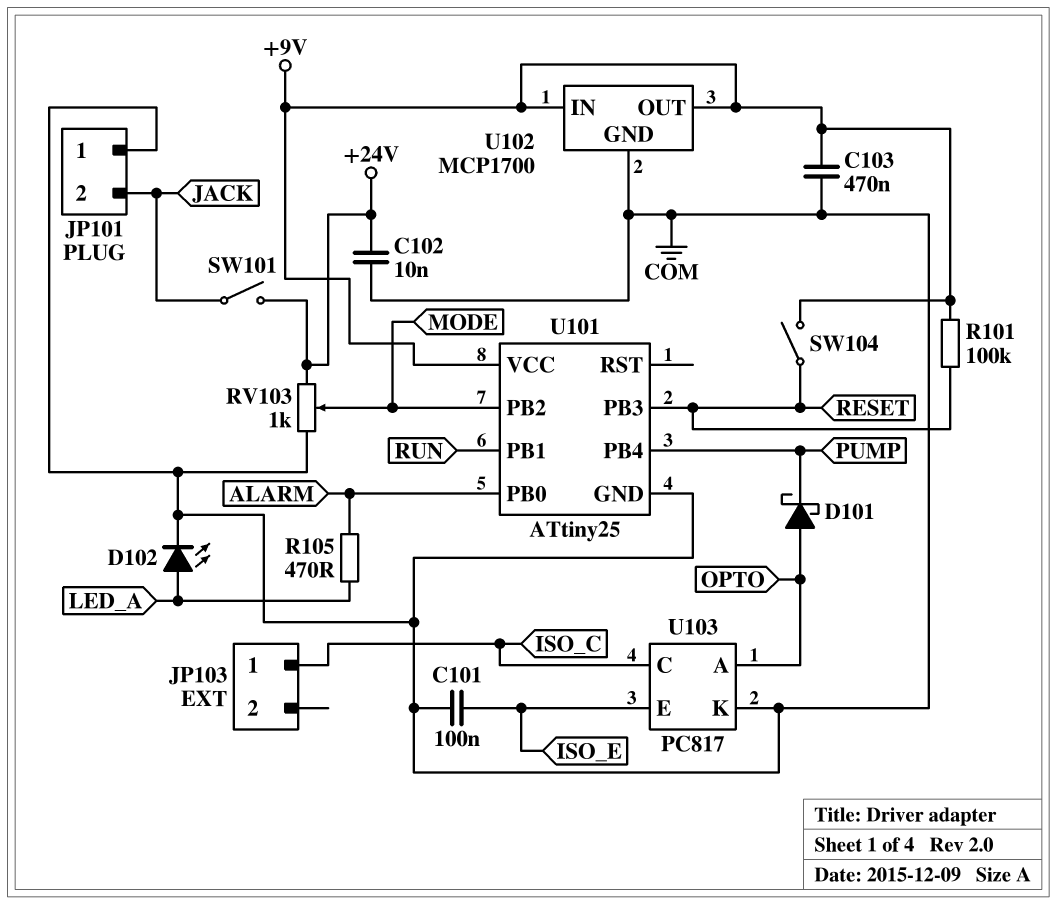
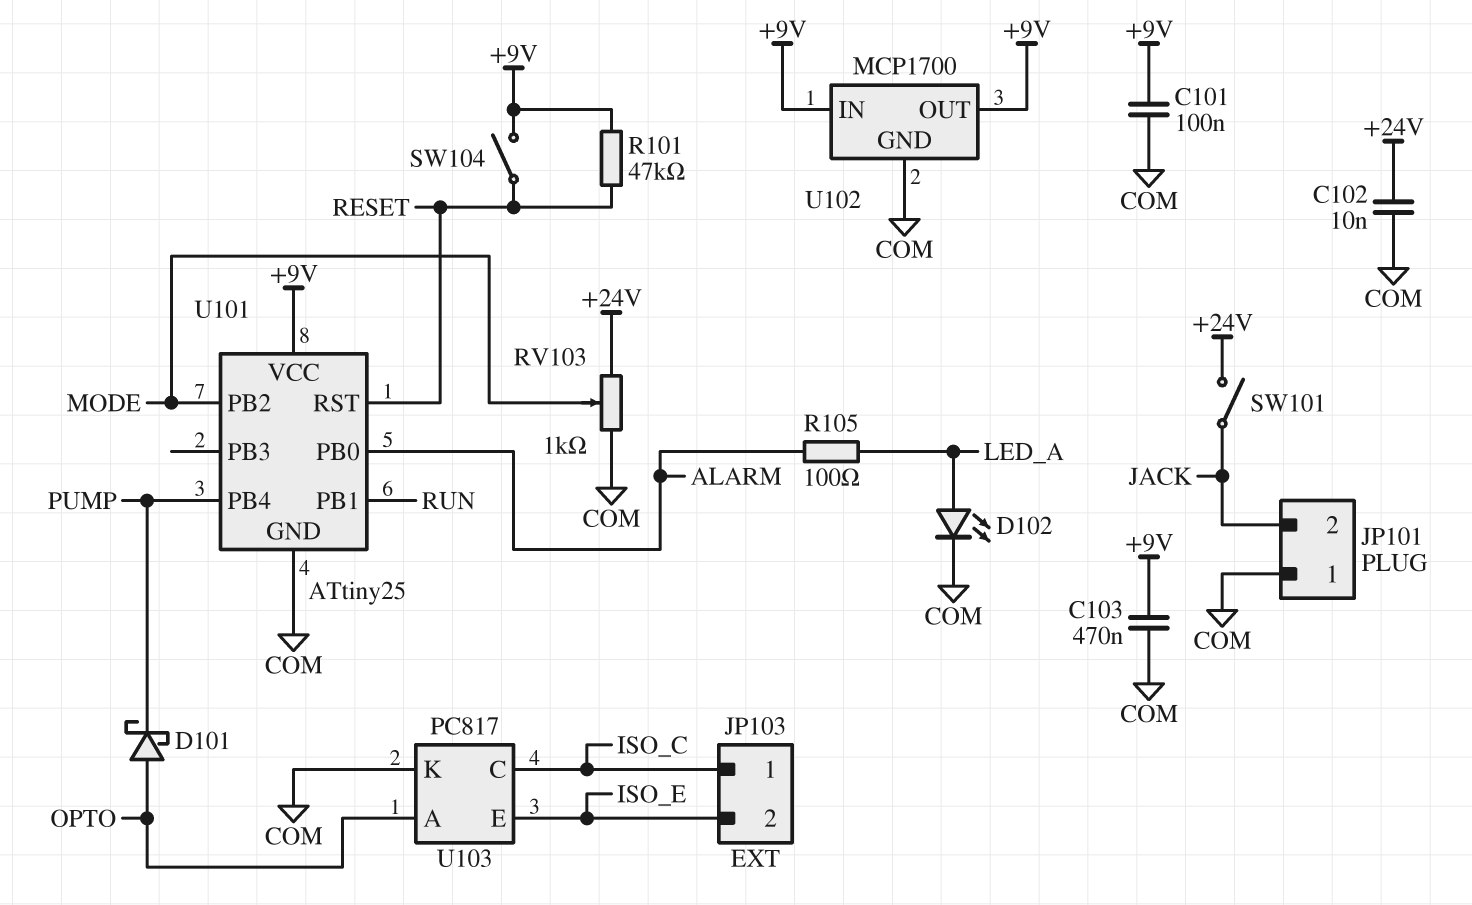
C101: 100nF (COM, ISO_E) -> 100nF (+9V, COM)
JP103 pin 2: none -> ISO_E
R101: 100k (+9V, RESET) -> 47k (+9V, RESET)
R105: 470 (ALARM, LED_A) -> 100 (ALARM, LED_A)
U101 pin PB3: RESET -> none
U101 pin RST: none -> RESET

